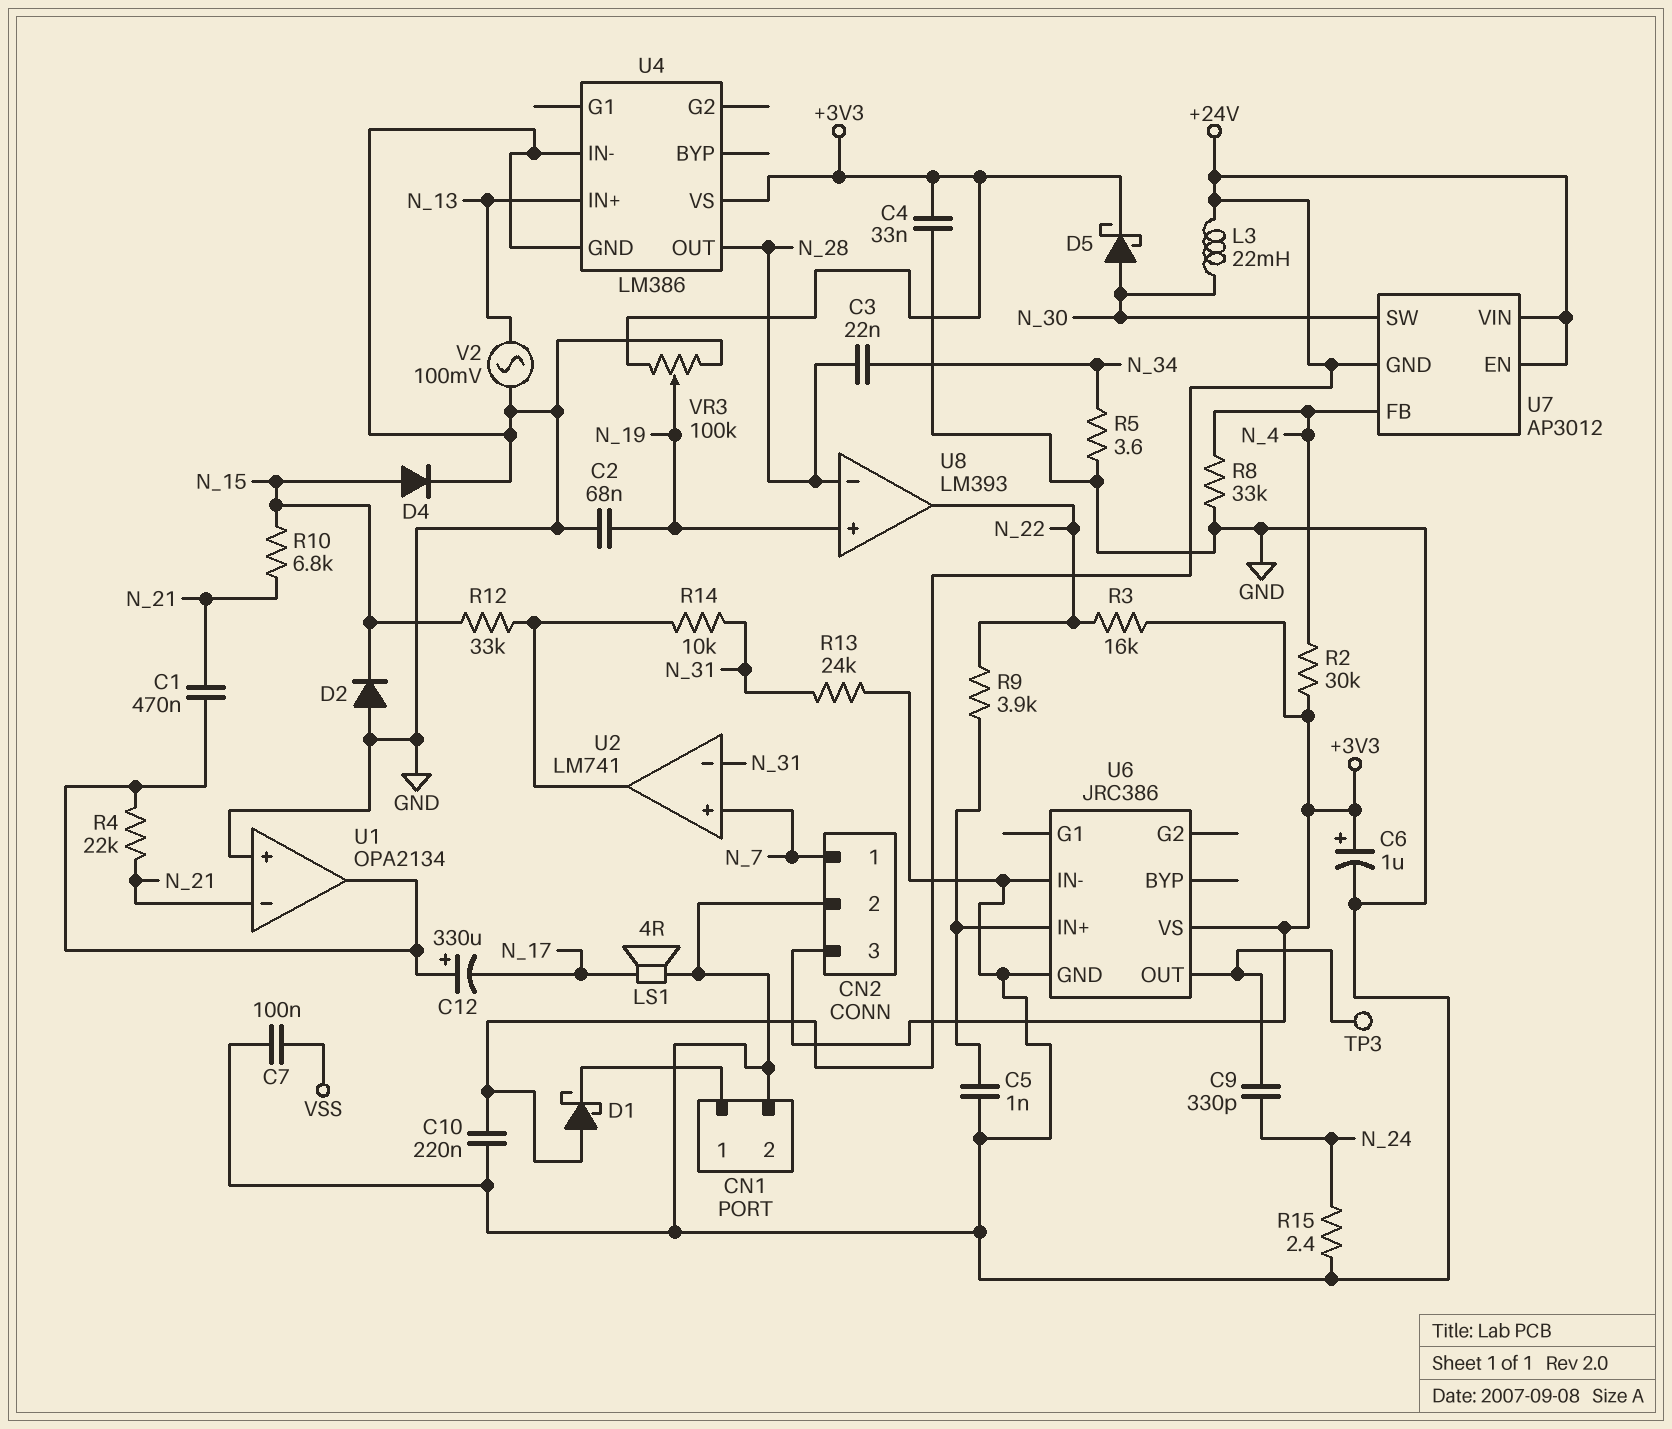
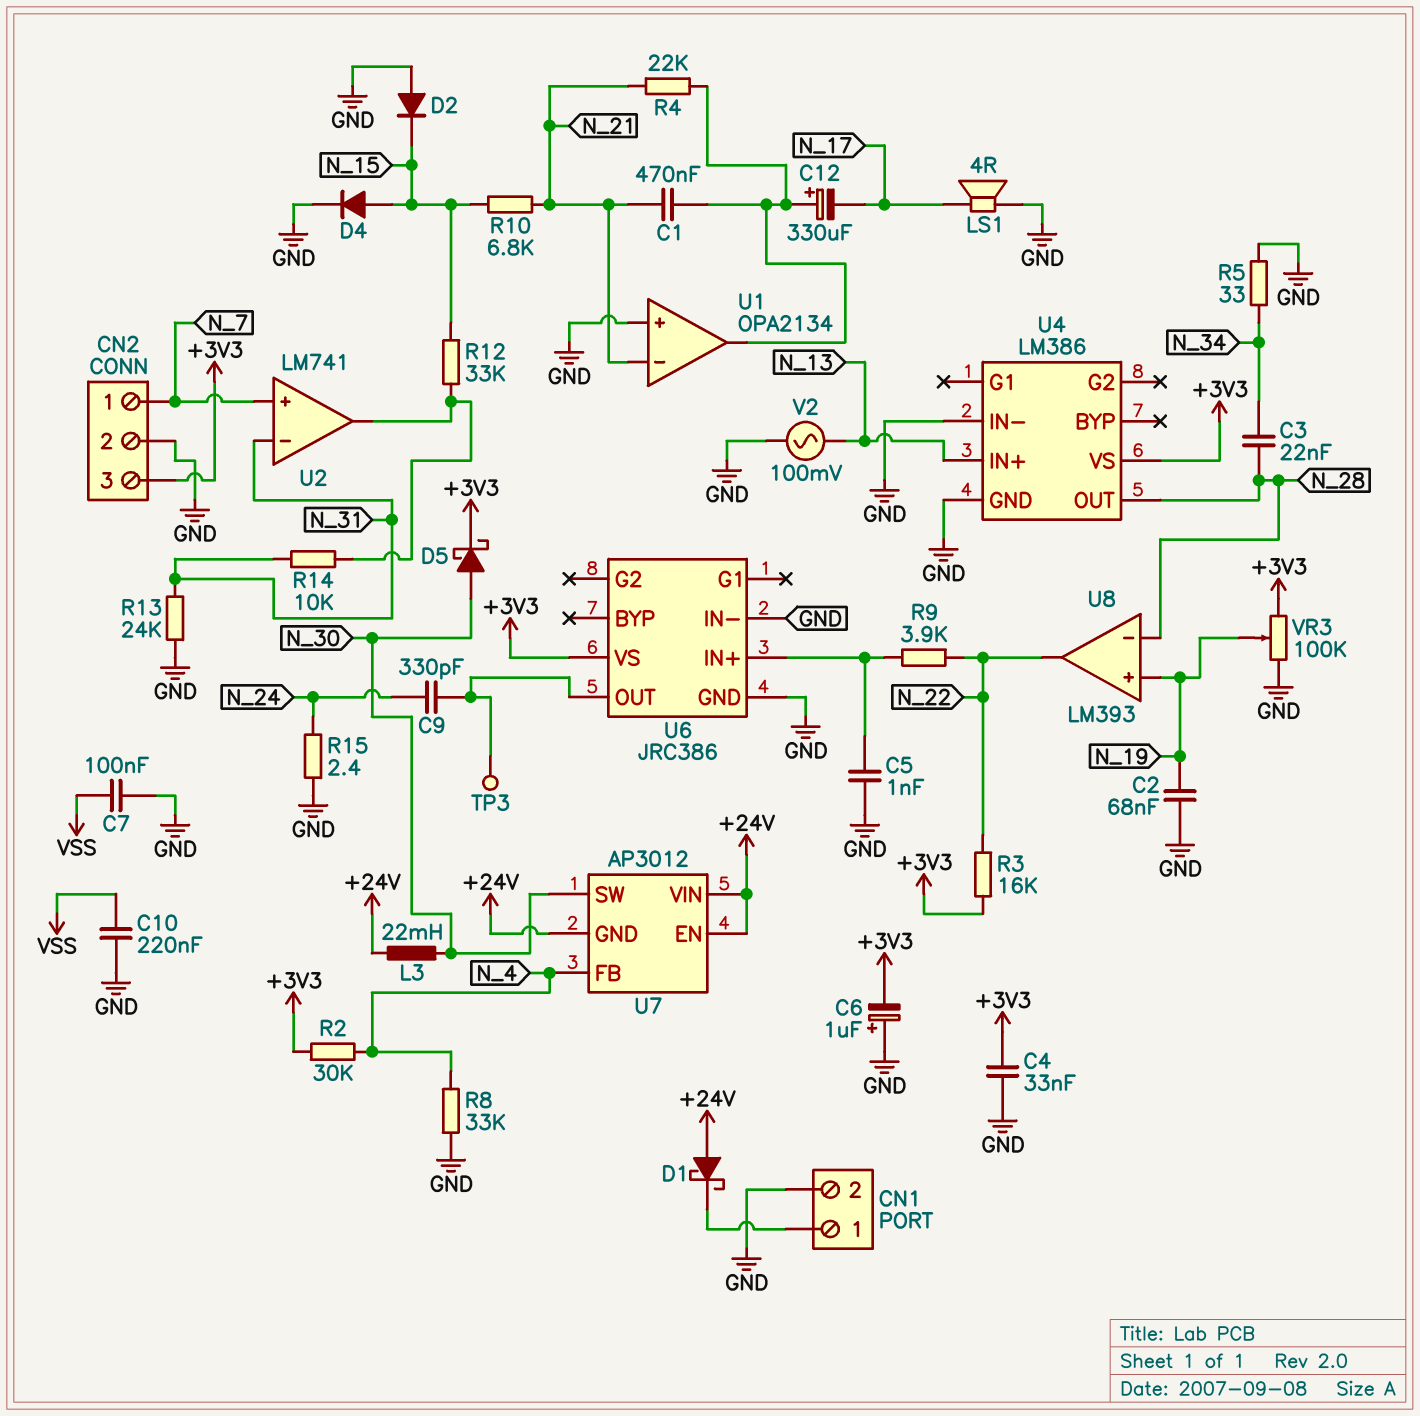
C6: 1uF (plus +3V3, minus GND) -> 1uF (plus GND, minus +3V3)
C10: 220nF (+24V, GND) -> 220nF (GND, VSS)
R5: 3.6 (GND, N_34) -> 33 (GND, N_34)

